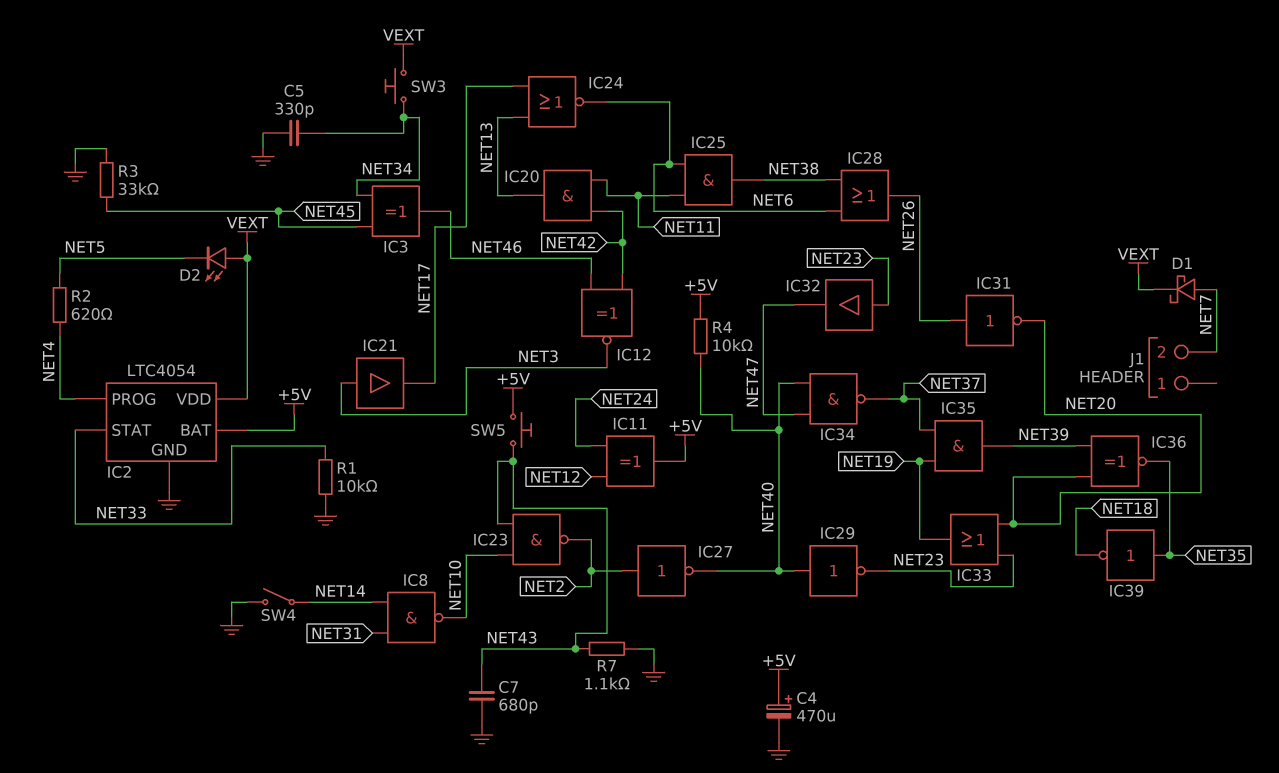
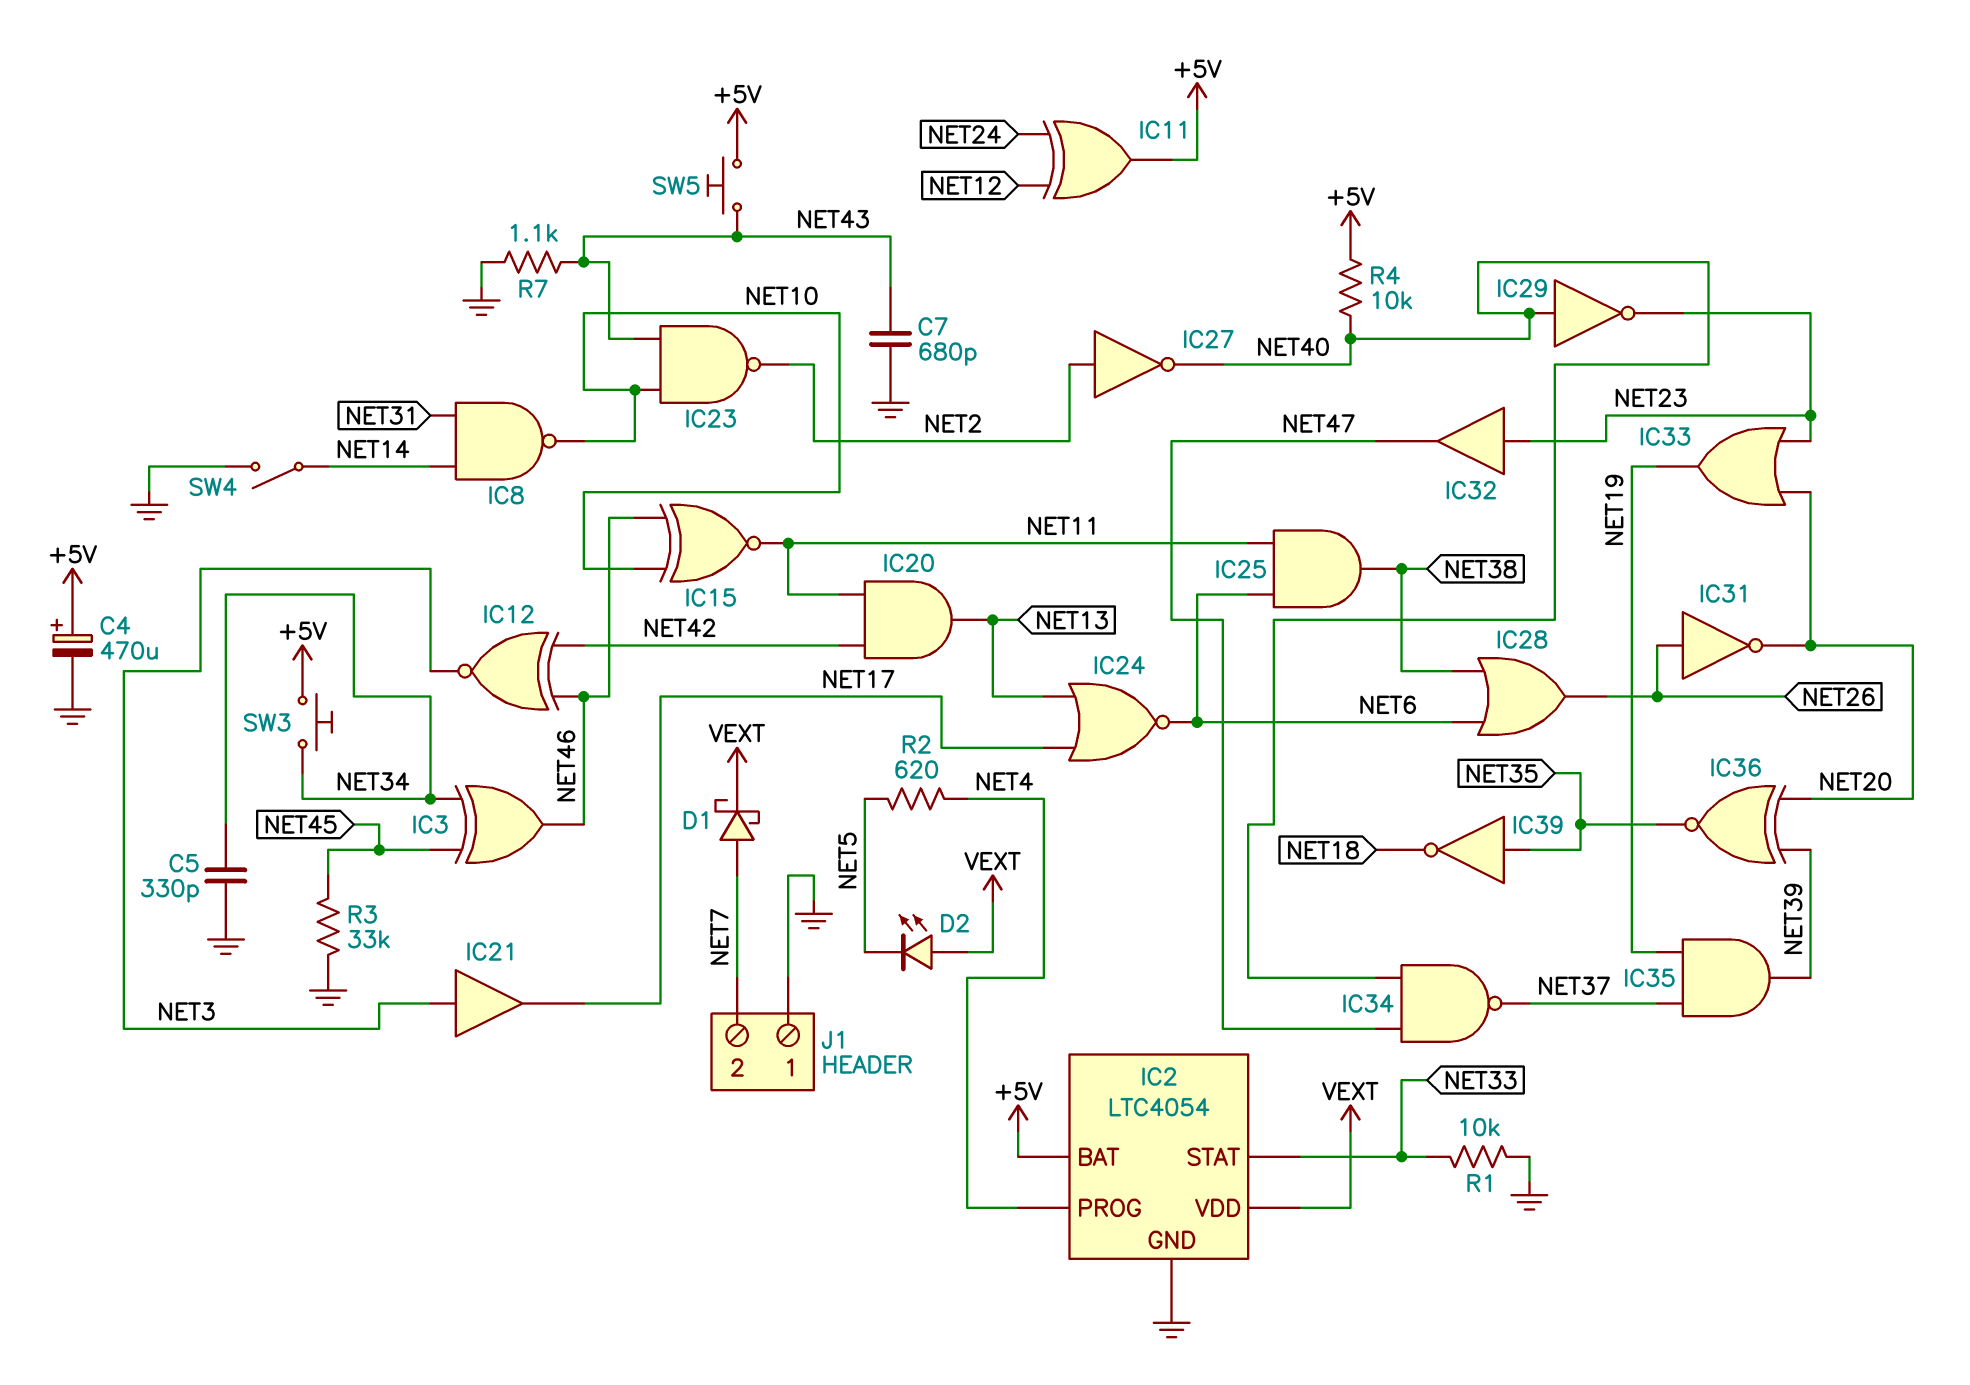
IC15: none -> XNOR (in NET10, in NET46, out NET11)
J1 pin 1: none -> GND
SW3: button (NET34, VEXT) -> button (+5V, NET34)

